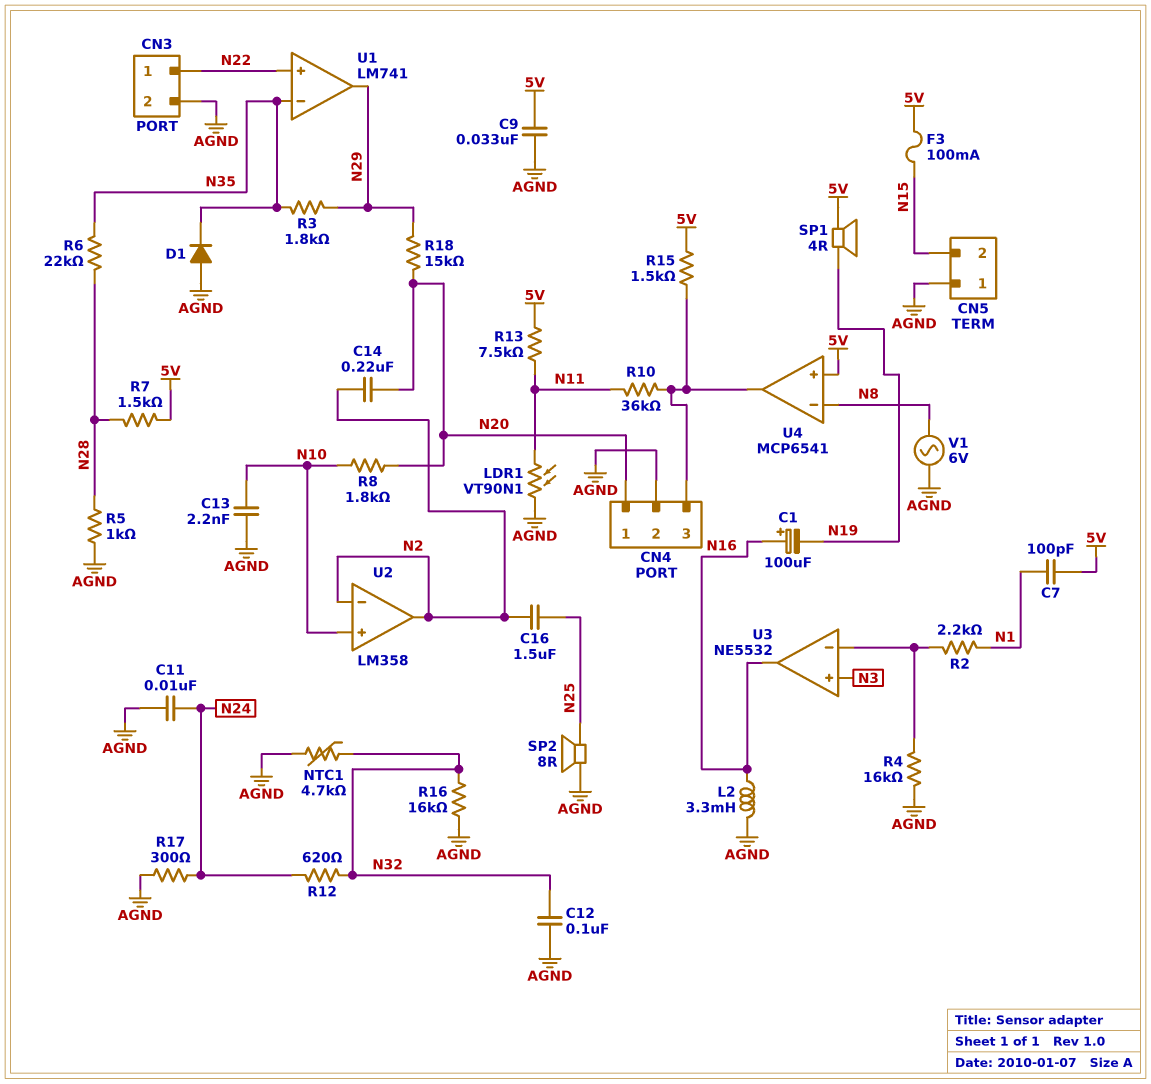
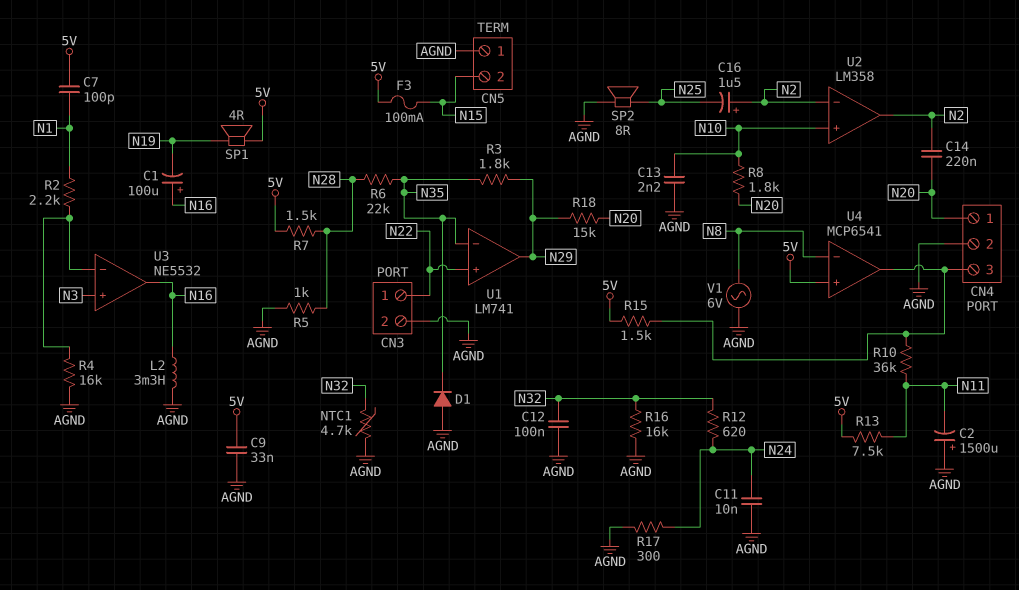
C2: none -> 1500uF (plus AGND, minus N11)
C16: 1.5uF (N2, N25) -> 1.5uF (plus N2, minus N25)
LDR1: VT90N1 (AGND, N11) -> none

